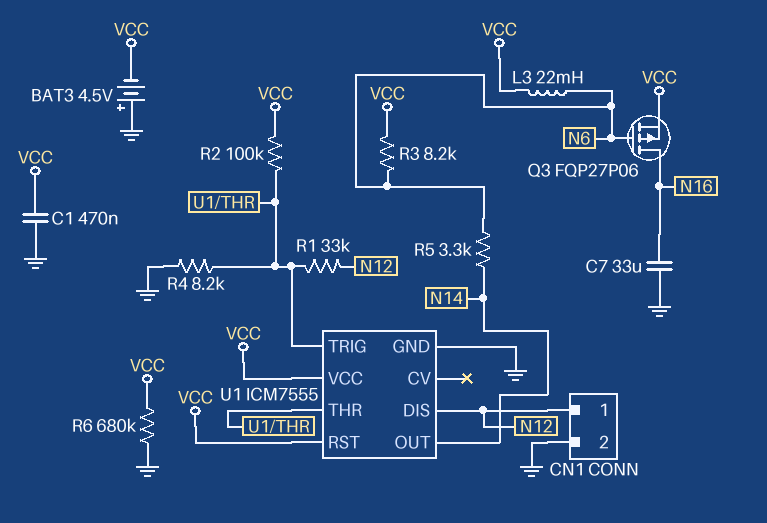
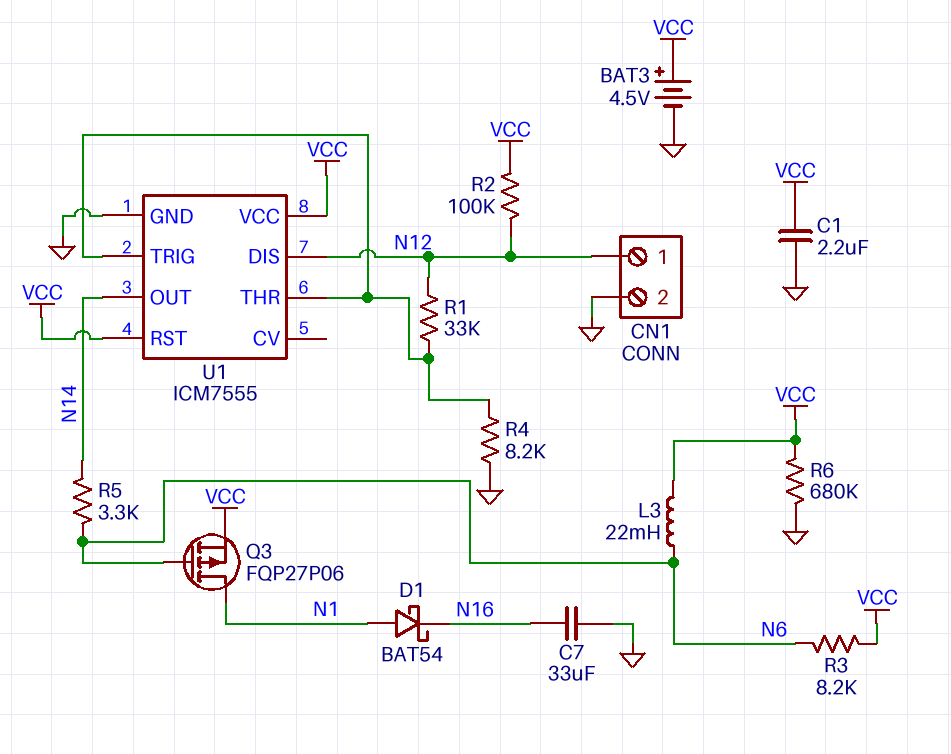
BAT3: 4.5V (plus GND, minus VCC) -> 4.5V (plus VCC, minus GND)
C1: 470nF (GND, VCC) -> 2.2uF (GND, VCC)
D1: none -> schottky BAT54 (A N1, K N16)
Q3: PMOS FQP27P06 (G N6, D N16, S VCC) -> PMOS FQP27P06 (G N6, D N1, S VCC)
R2: 100k (U1/THR, VCC) -> 100k (N12, VCC)

